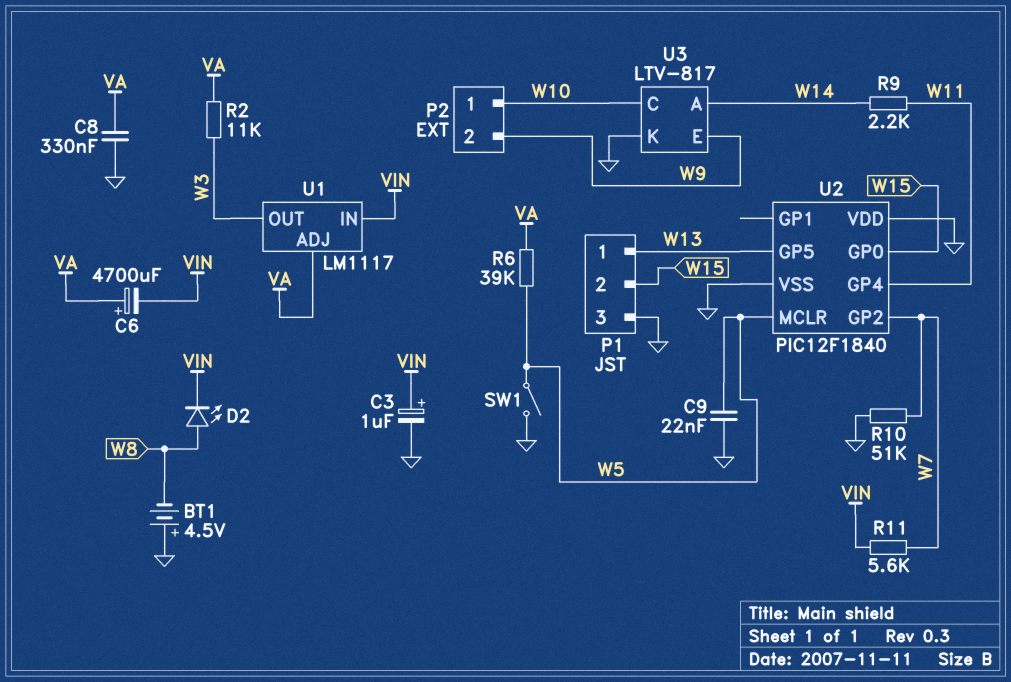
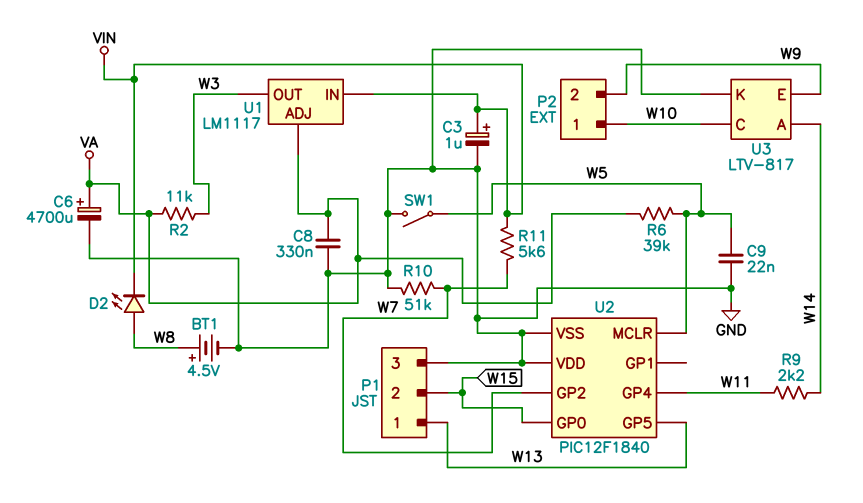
BT1: 4.5V (plus GND, minus W8) -> 4.5V (plus W8, minus GND)
C6: 4700uF (plus VA, minus VIN) -> 4700uF (plus VA, minus GND)

